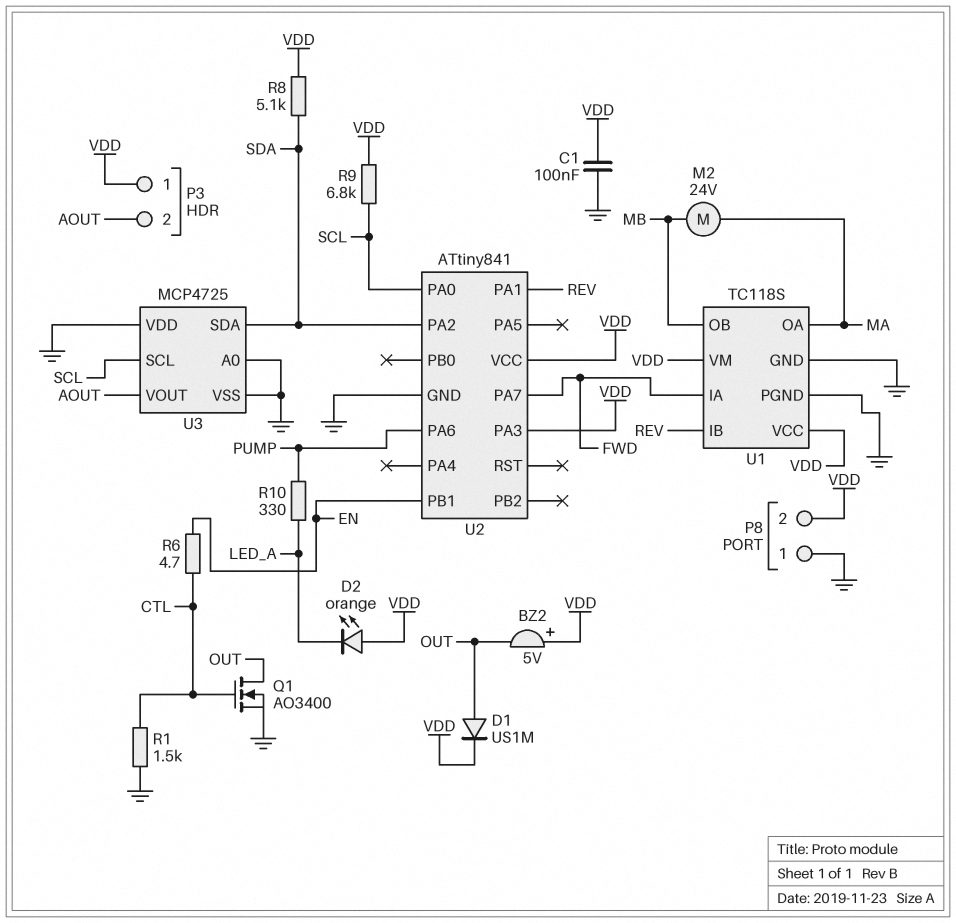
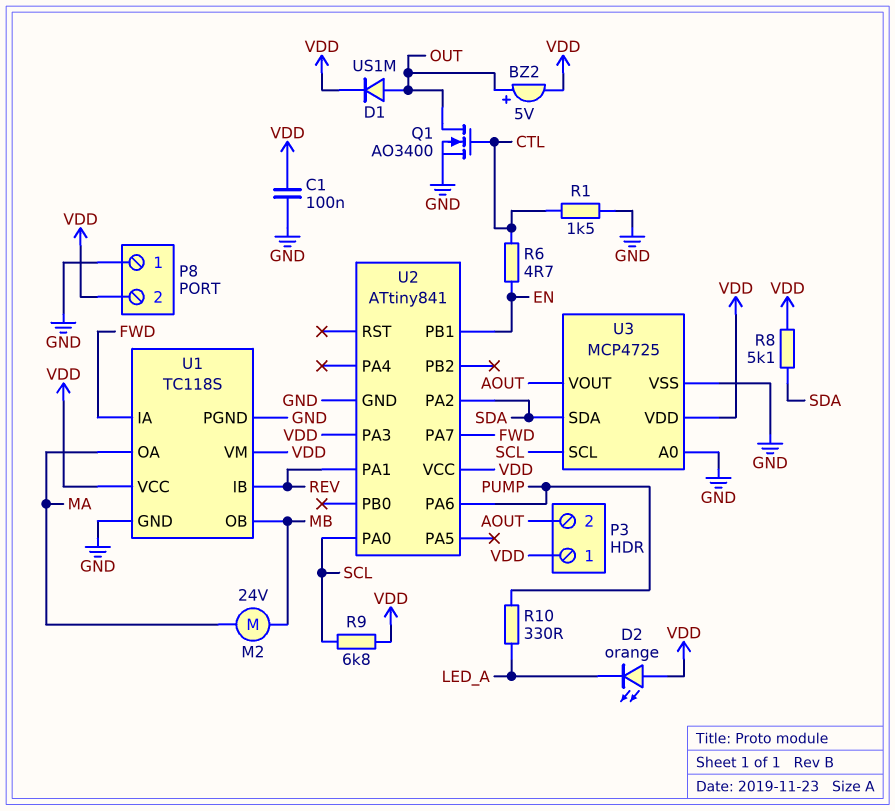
BZ2: buzzer 5V (plus VDD, minus OUT) -> buzzer 5V (plus OUT, minus VDD)
U3 pin VDD: GND -> VDD

